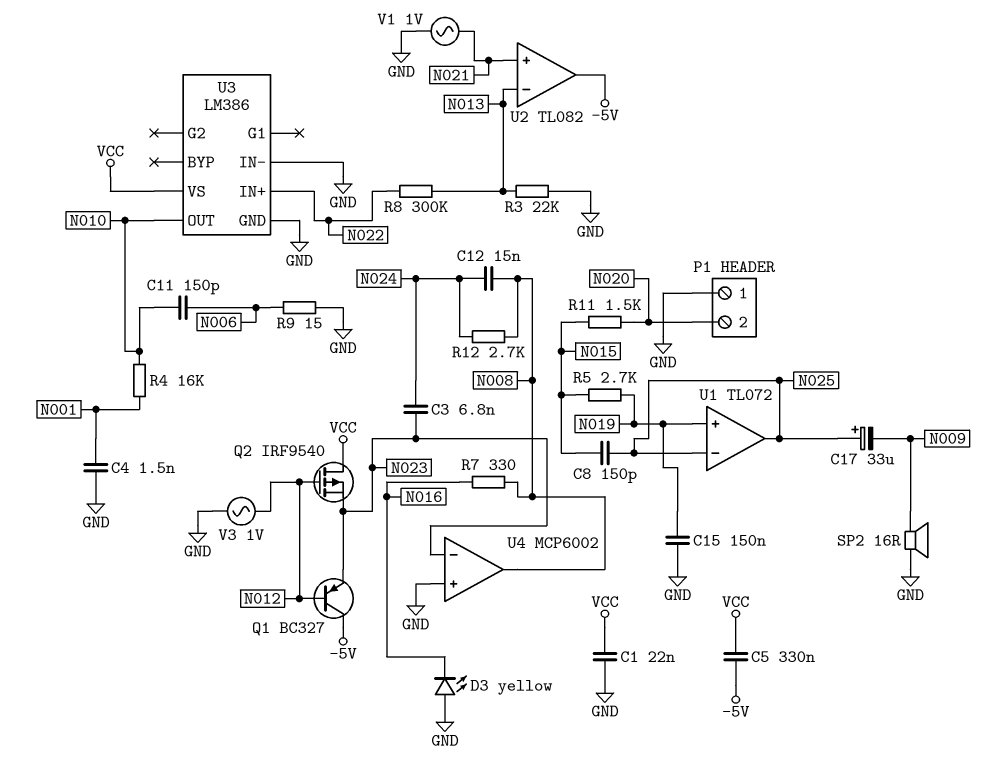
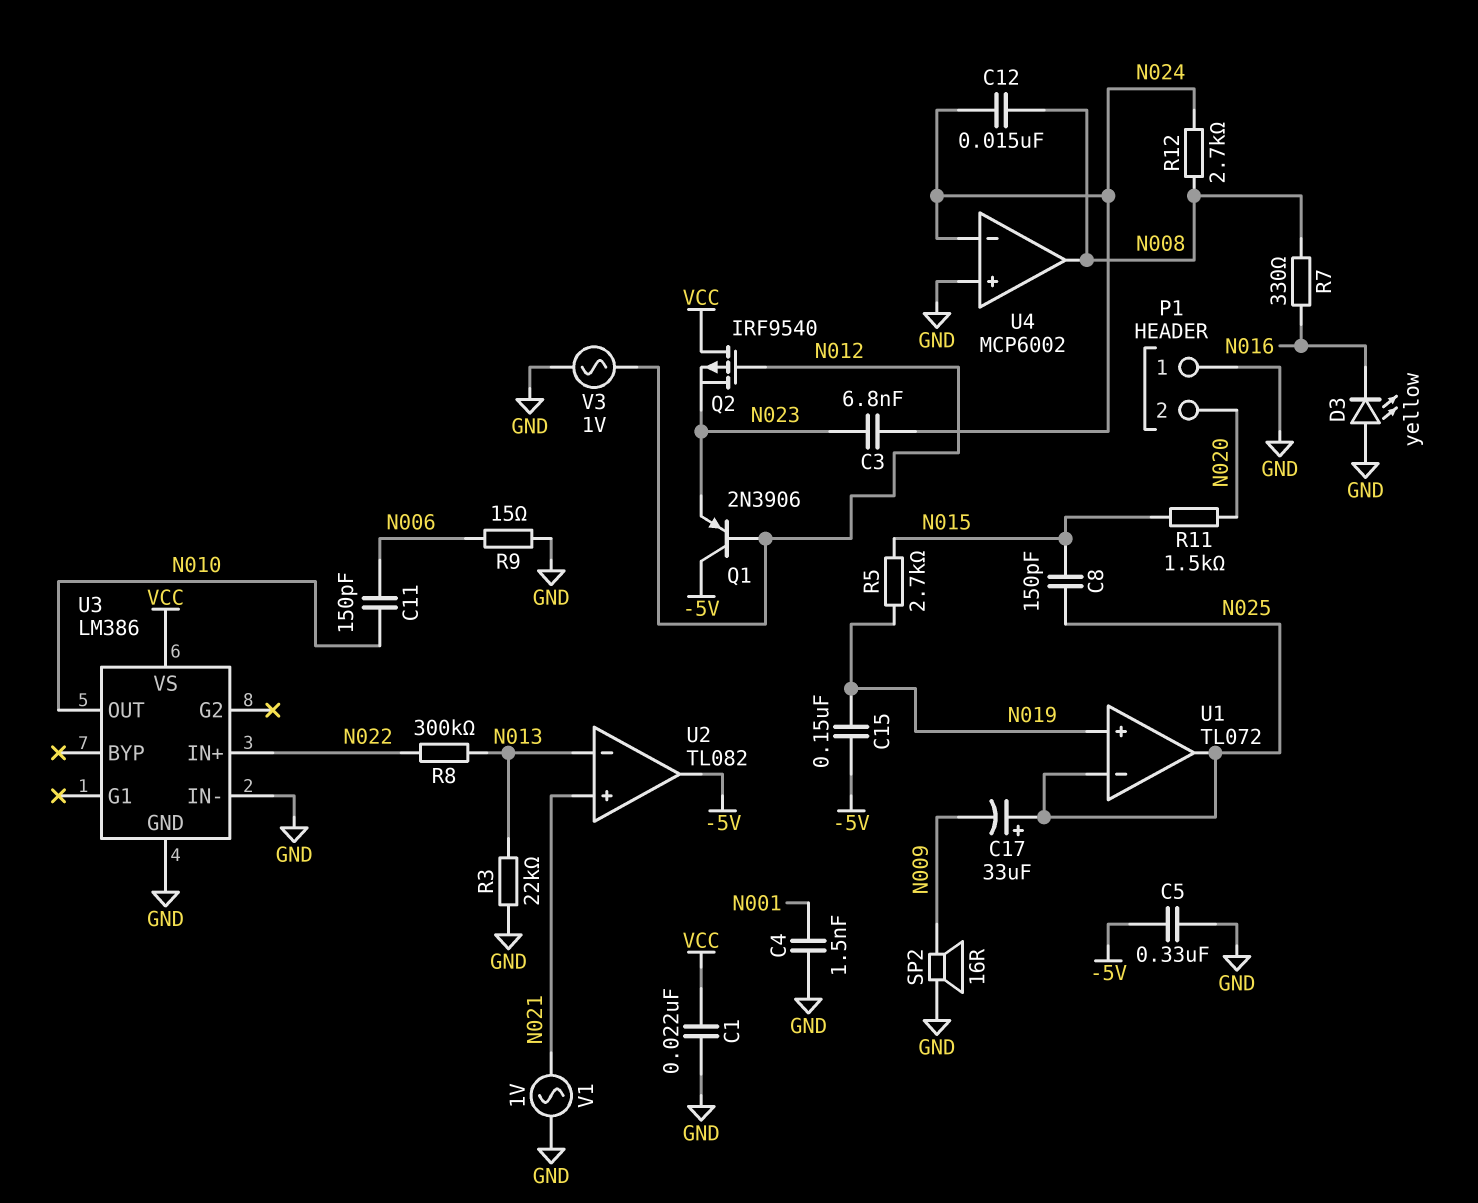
C5: 330nF (-5V, VCC) -> 330nF (-5V, GND)
C15: 150nF (GND, N019) -> 150nF (-5V, N019)
Q1: PNP BC327 (B N012, C -5V, E N023) -> PNP 2N3906 (B N012, C -5V, E N023)
R4: 16k (N001, N010) -> none
U4 pin in-: N023 -> N024

